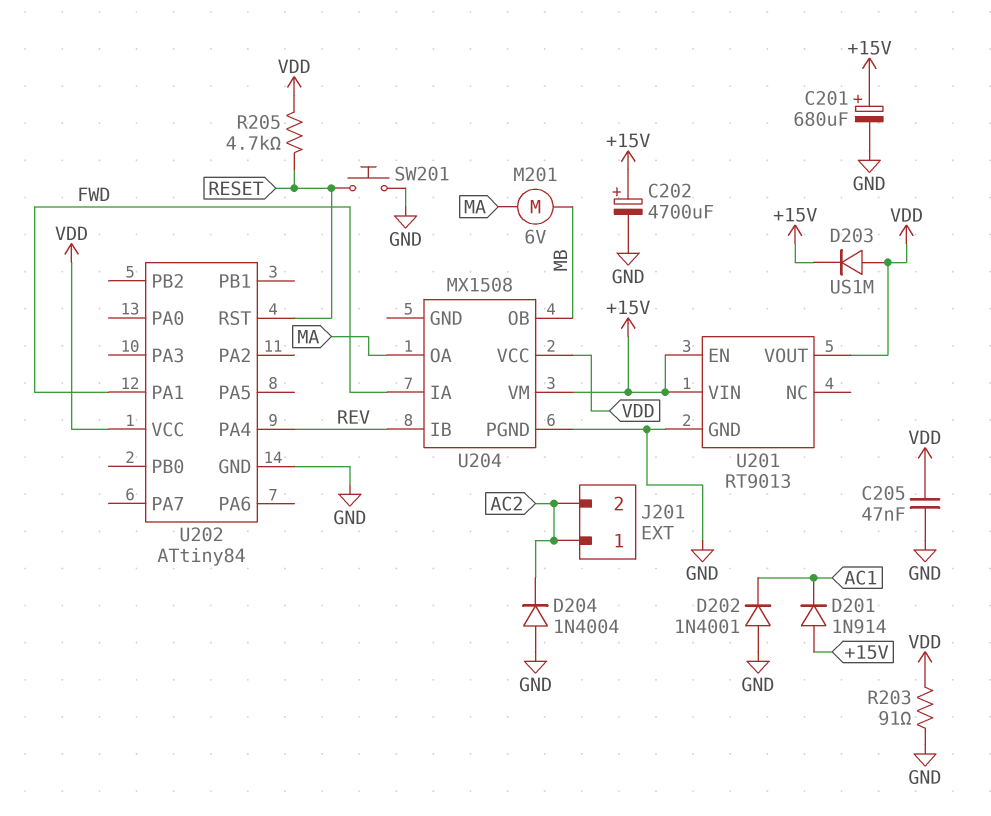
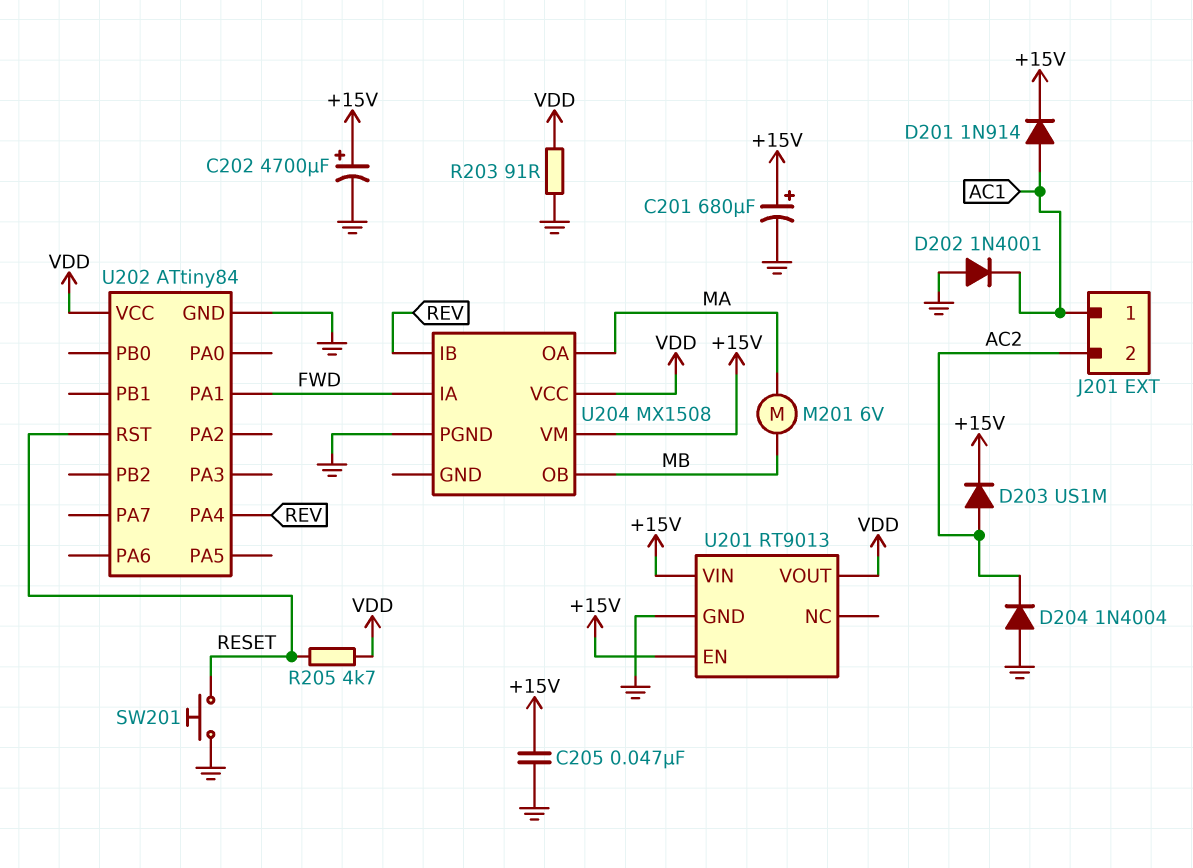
C205: 47nF (GND, VDD) -> 47nF (+15V, GND)
D201: diode 1N914 (A +15V, K AC1) -> diode 1N914 (A AC1, K +15V)
D203: diode US1M (A VDD, K +15V) -> diode US1M (A AC2, K +15V)
J201 pin 1: AC2 -> AC1

